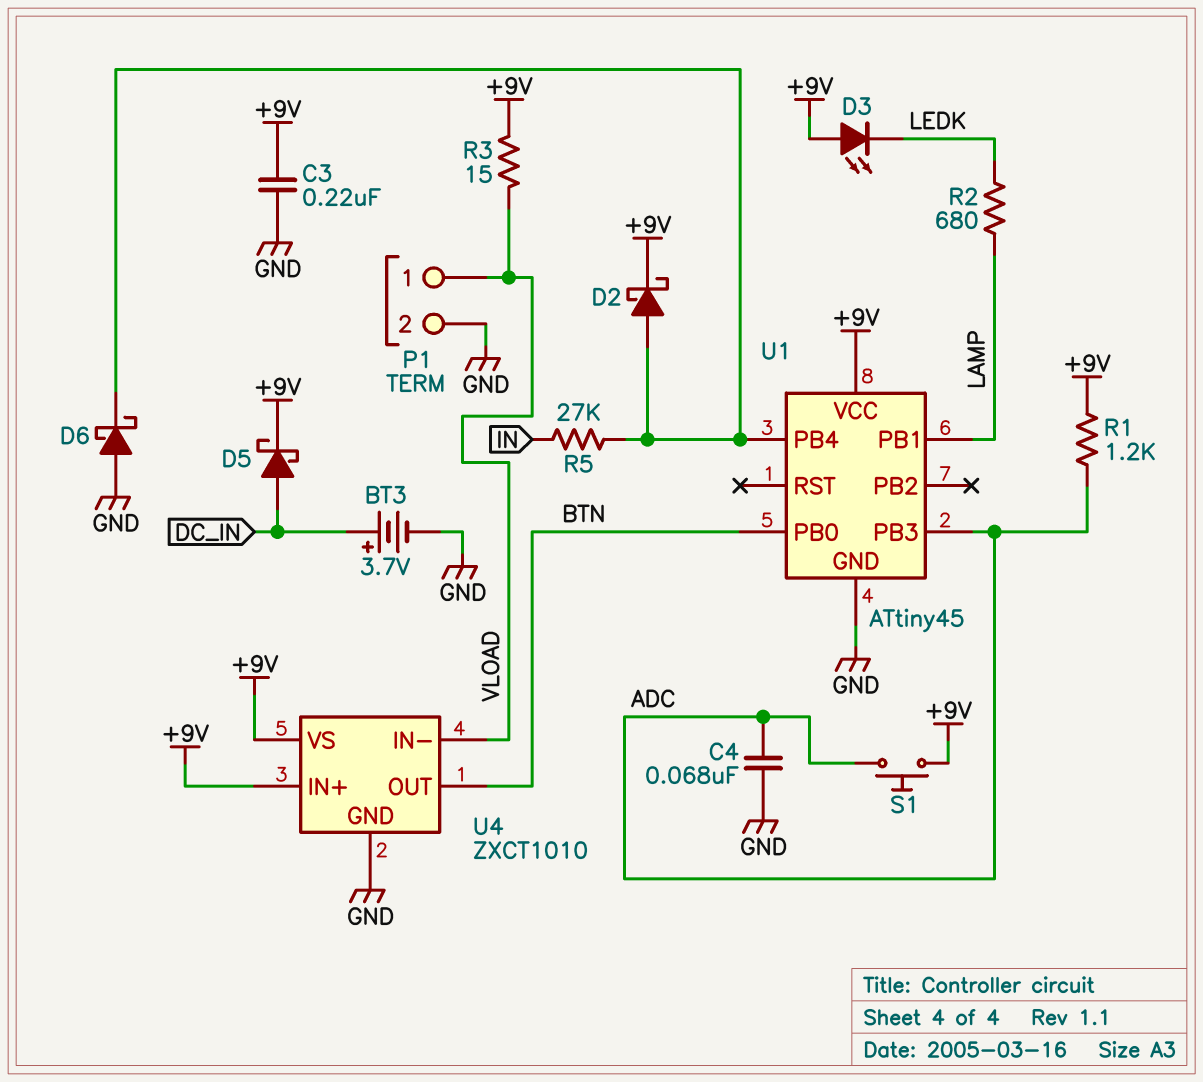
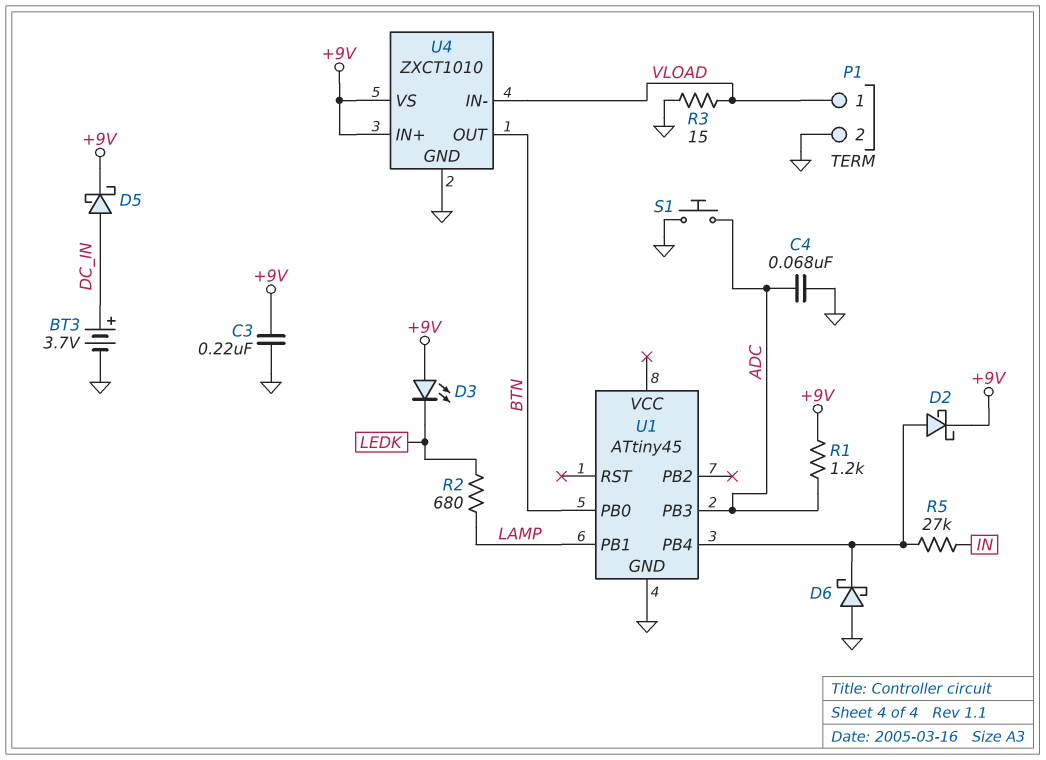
R3: 15 (+9V, VLOAD) -> 15 (GND, VLOAD)
S1: button (+9V, ADC) -> button (ADC, GND)
U1 pin VCC: +9V -> none

